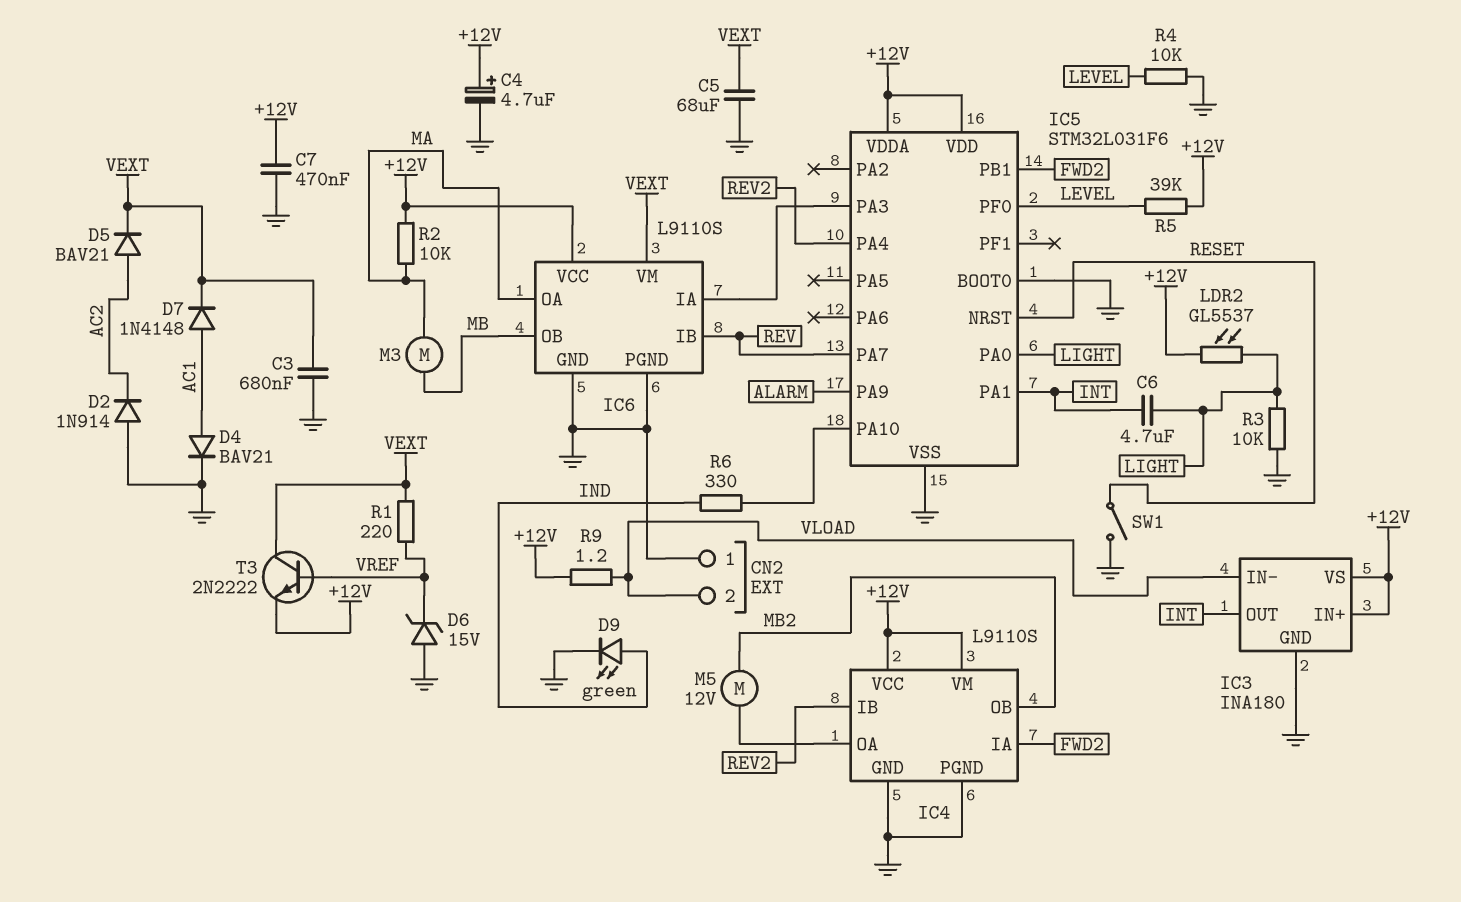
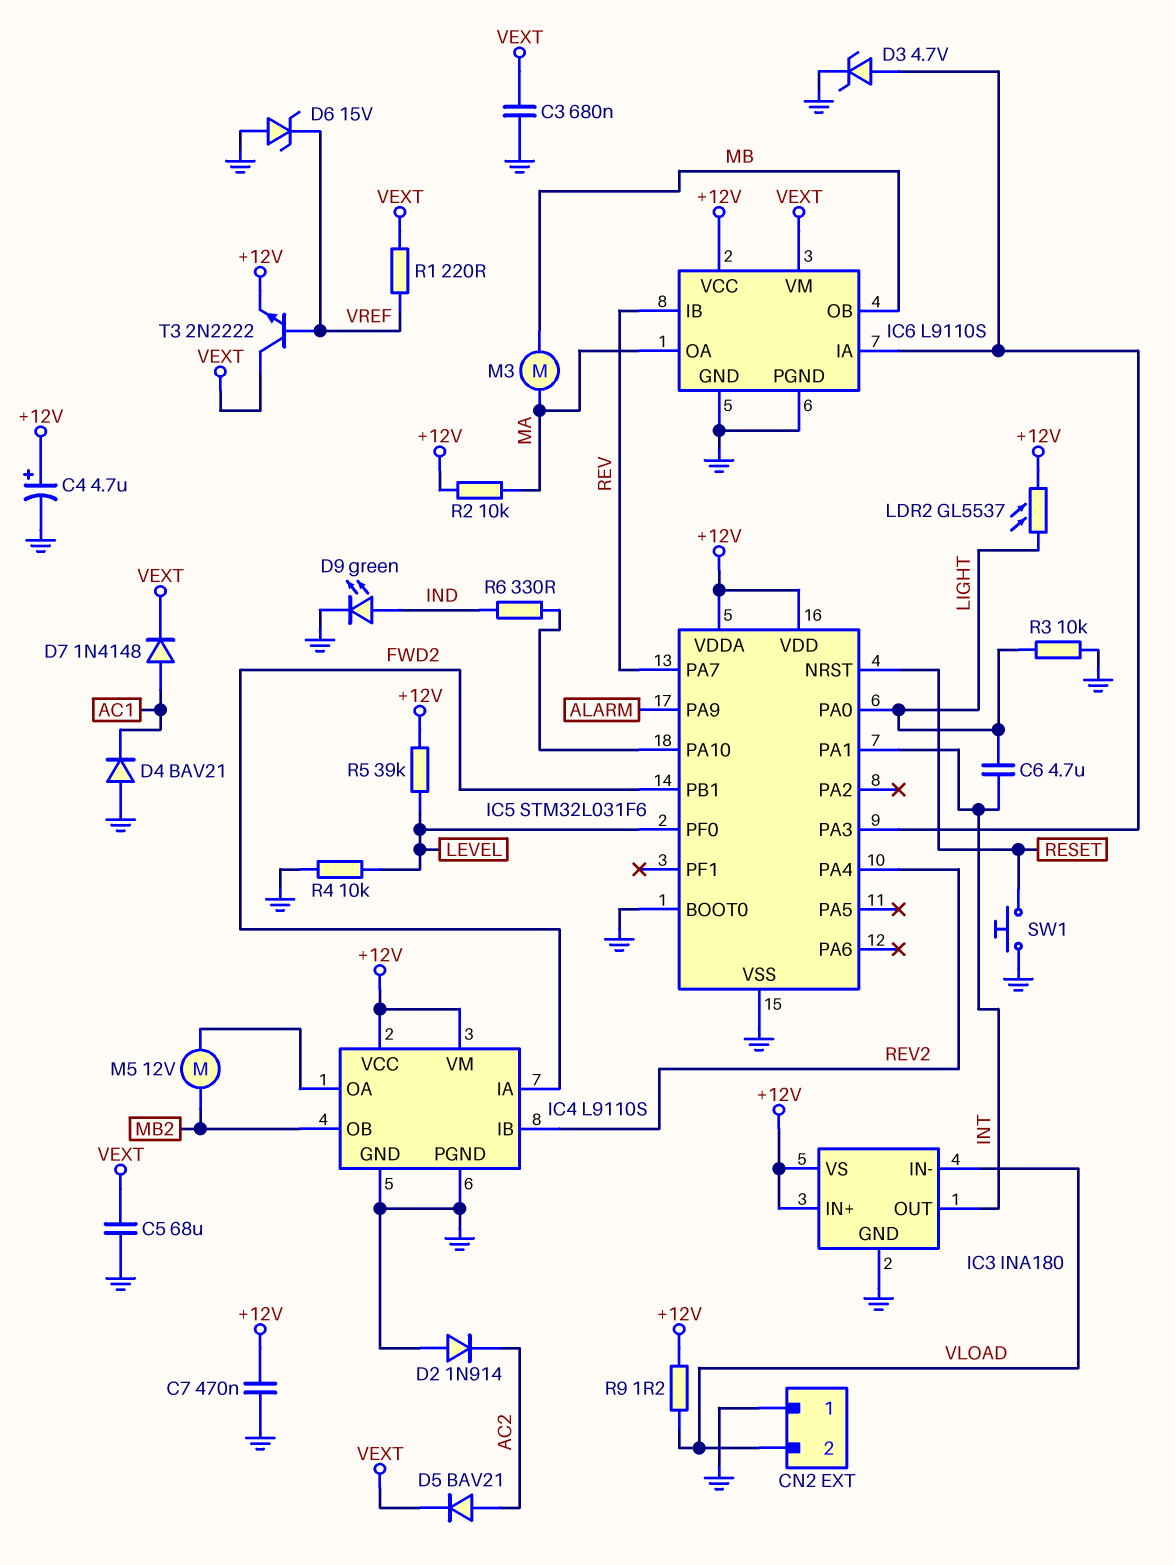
D3: none -> zener 4.7V (A IC5/PA3, K GND)
D4: diode BAV21 (A AC1, K GND) -> diode BAV21 (A GND, K AC1)
SW1: switch (GND, RESET) -> button (GND, RESET)

